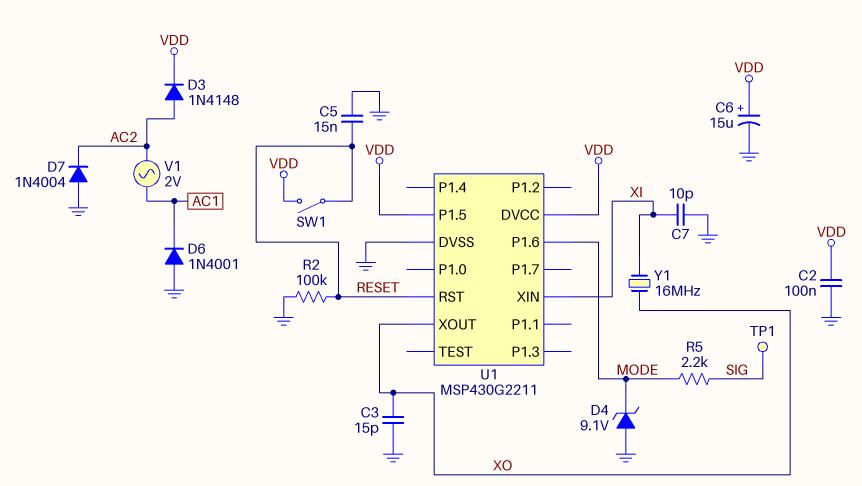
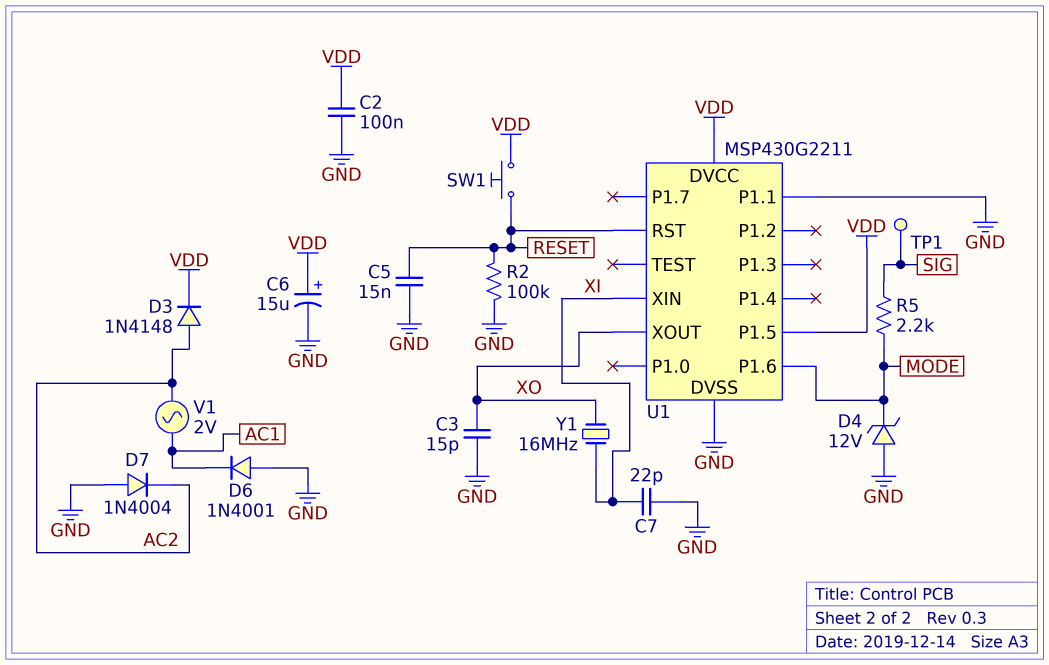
C7: 10pF (GND, XI) -> 22pF (GND, XI)
D4: zener 9.1V (A GND, K MODE) -> zener 12V (A GND, K MODE)
SW1: switch (RESET, VDD) -> button (RESET, VDD)
U1 pin P1.1: none -> GND

